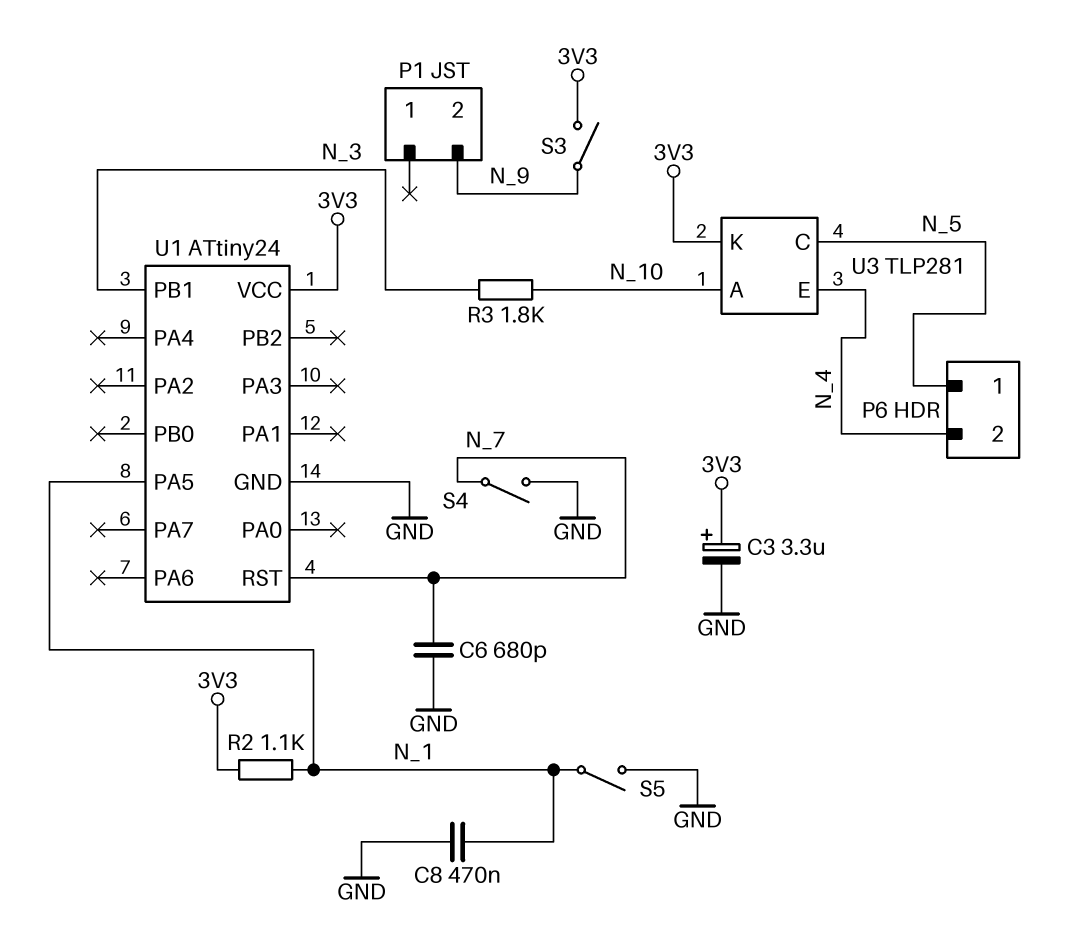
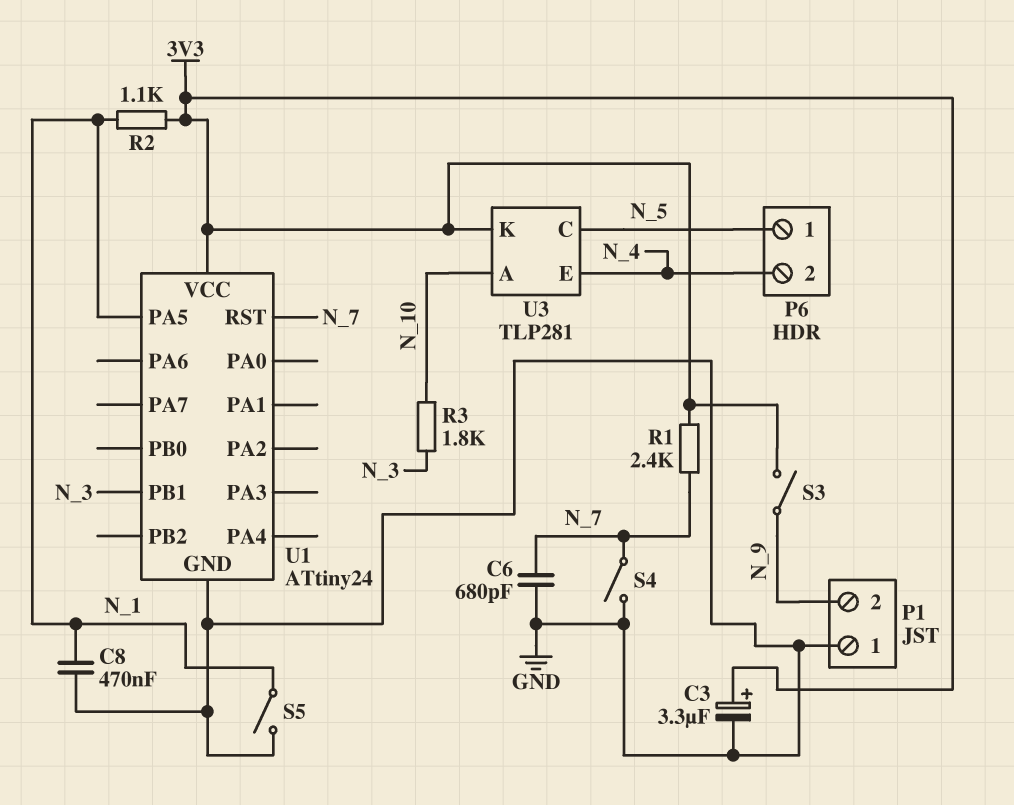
P1 pin 1: none -> GND
R1: none -> 2.4k (3V3, N_7)

